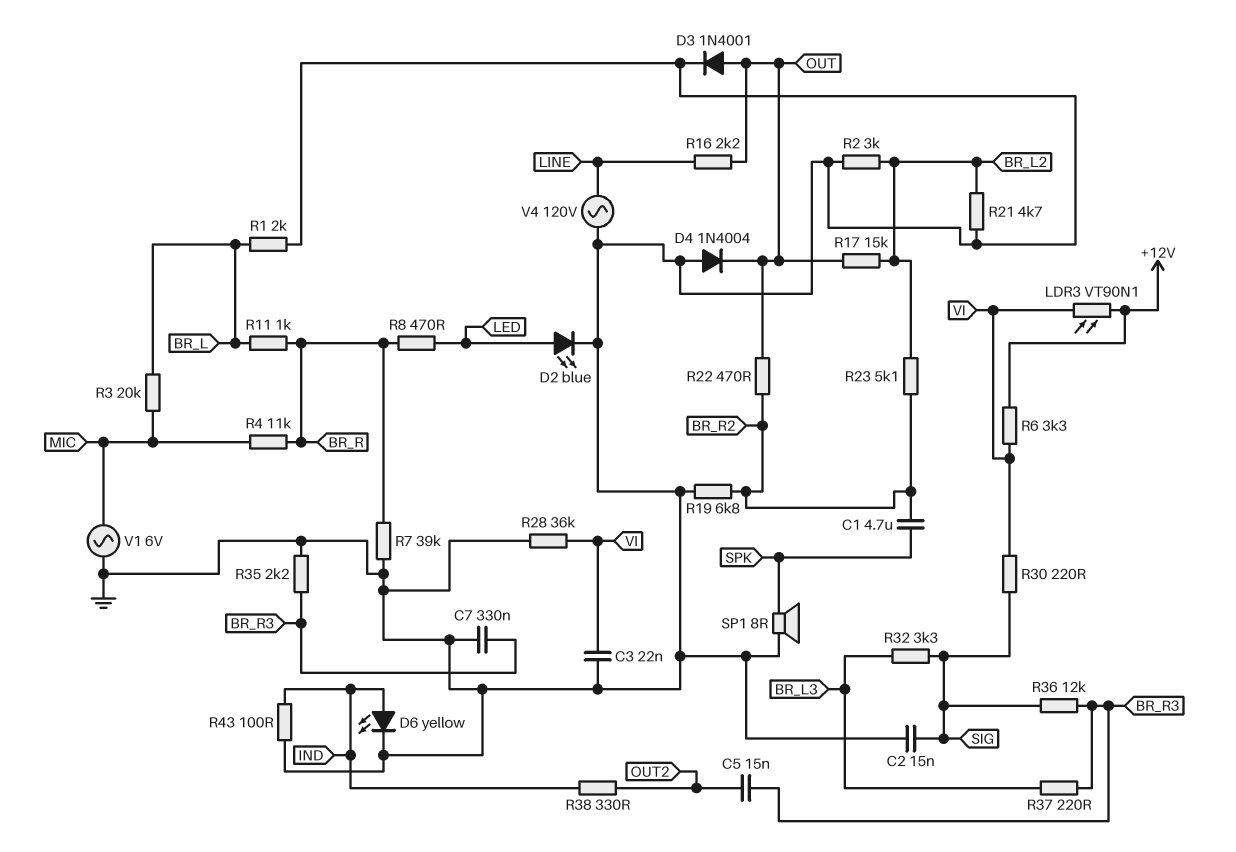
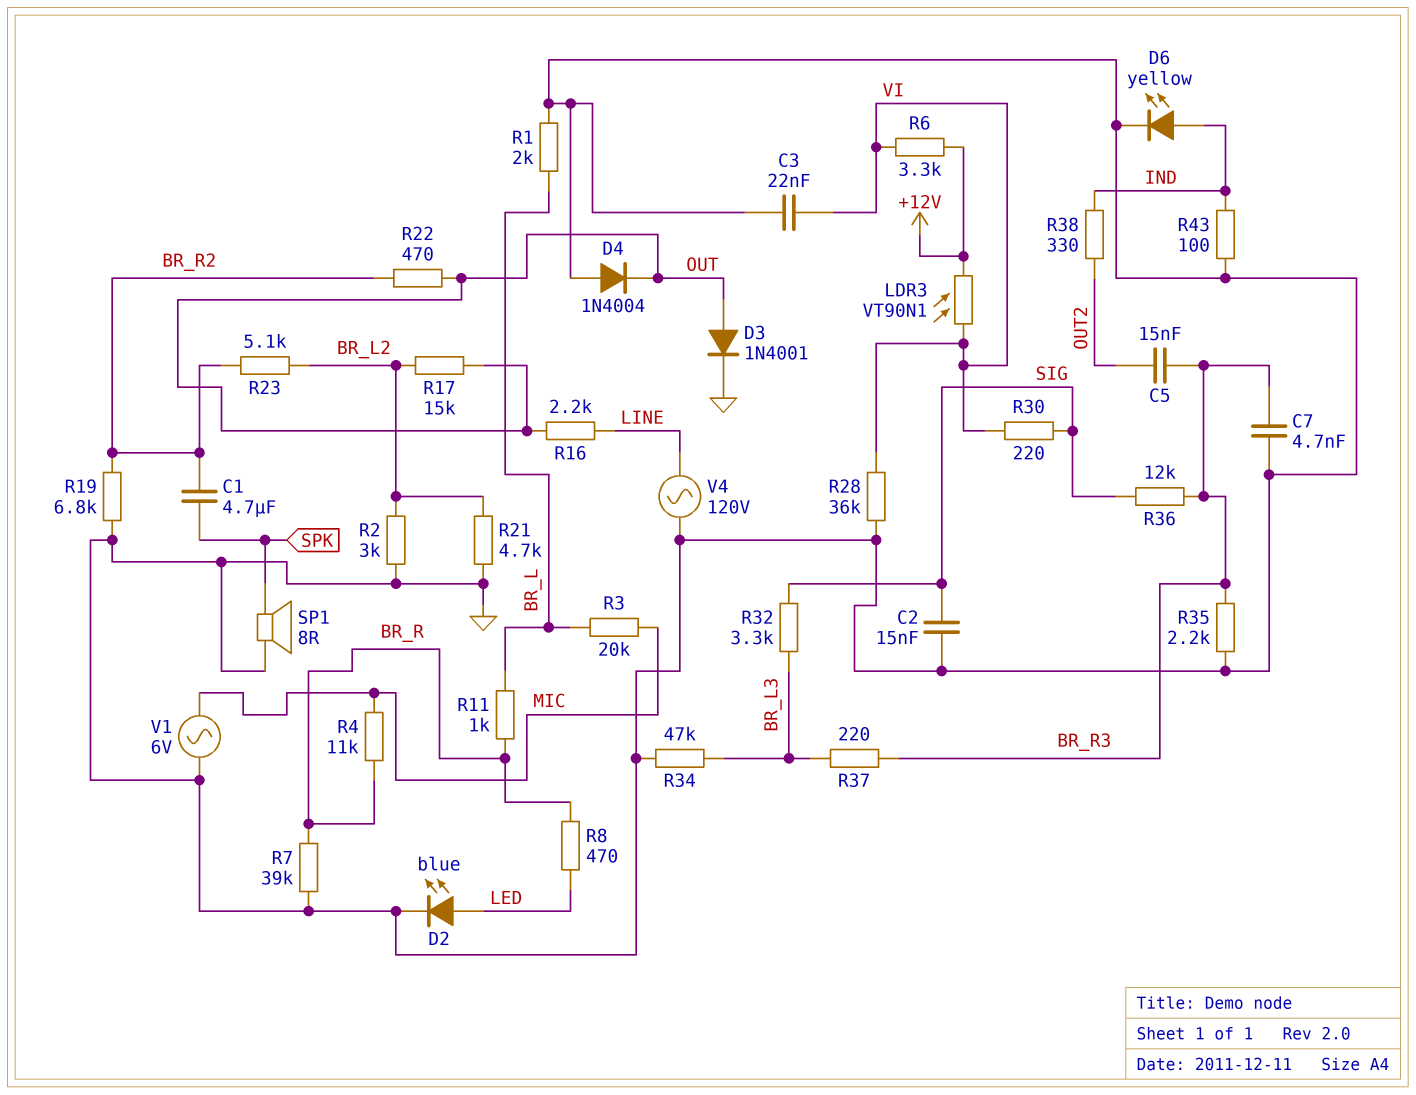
C7: 330nF (BR_R3, GND) -> 4.7nF (BR_R3, GND)
R34: none -> 47k (BR_L3, GND)

